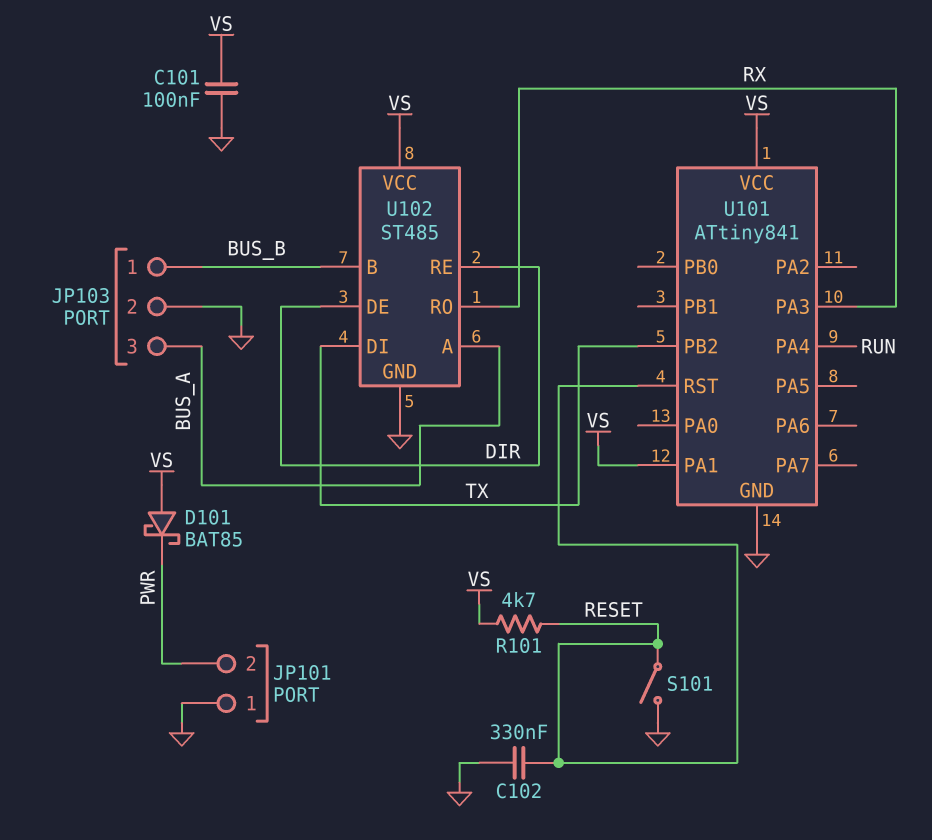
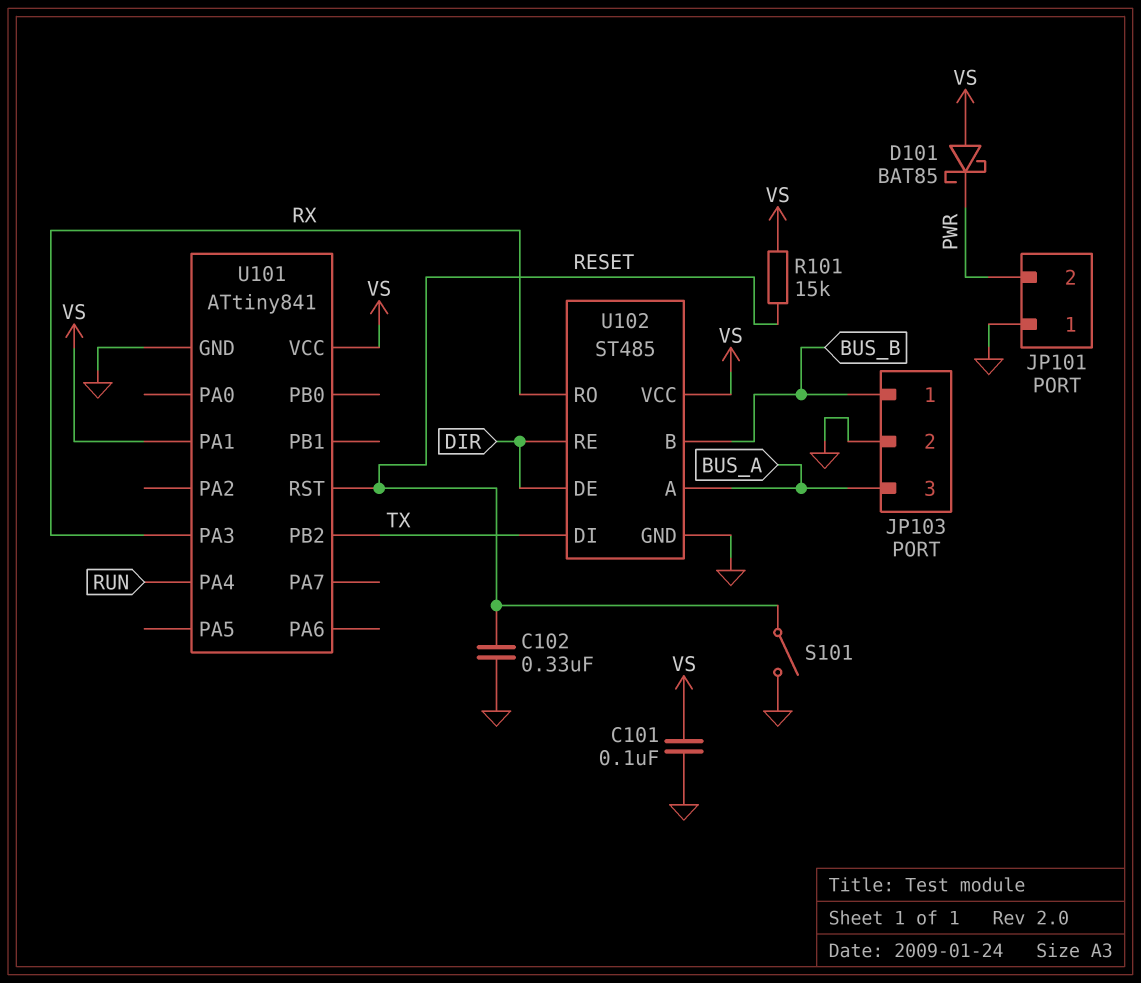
R101: 4.7k (RESET, VS) -> 15k (RESET, VS)

